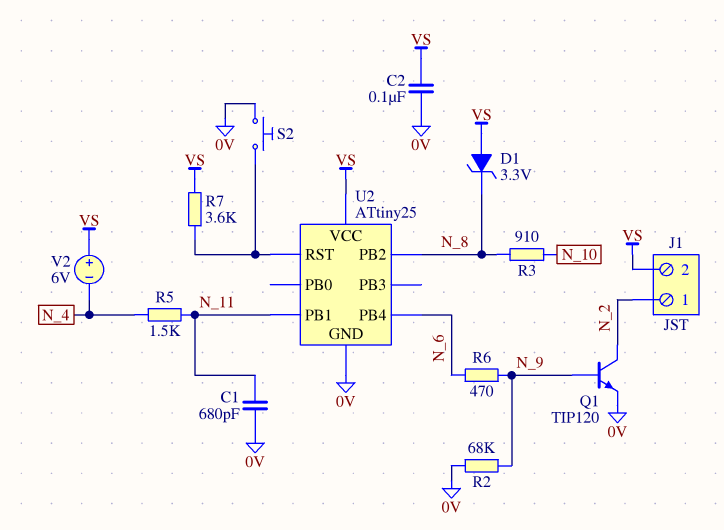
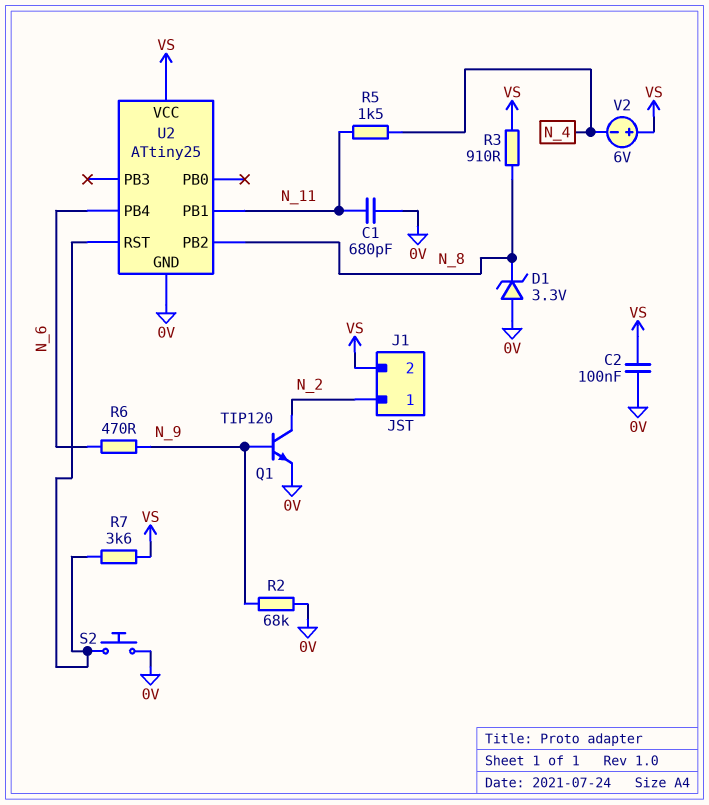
D1: zener 3.3V (A VS, K N_8) -> zener 3.3V (A 0V, K N_8)
R3: 910 (N_8, N_10) -> 910 (N_8, VS)

